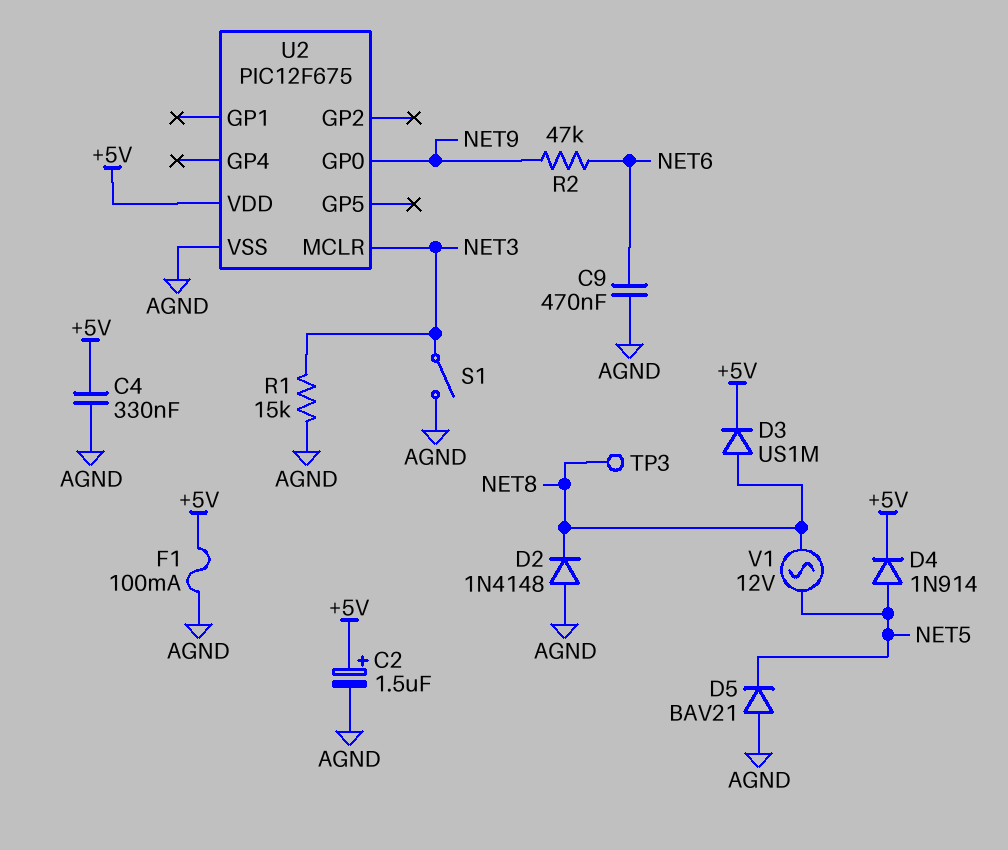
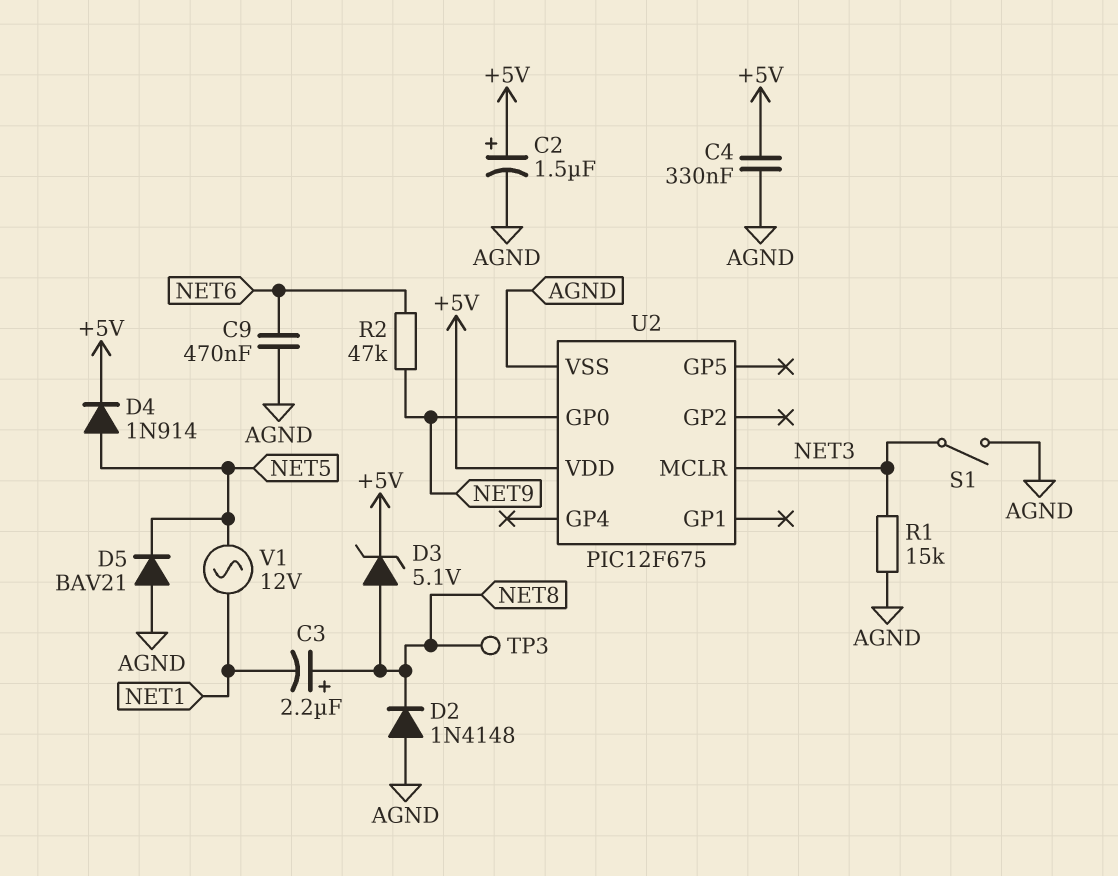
C3: none -> 2.2uF (plus NET8, minus NET1)
D3: diode US1M (A NET8, K +5V) -> zener 5.1V (A NET8, K +5V)
F1: 100mA (+5V, AGND) -> none
V1: AC 12V (NET5, NET8) -> AC 12V (NET1, NET5)

